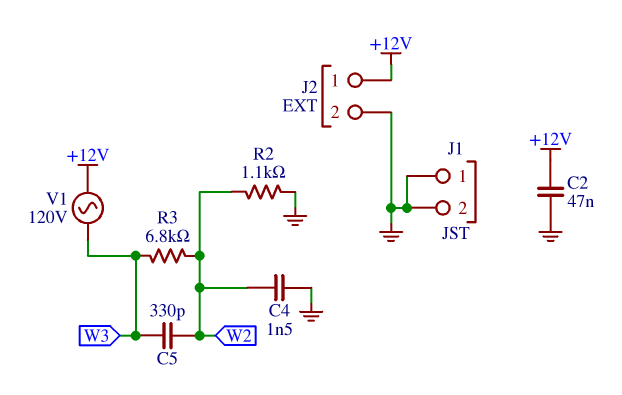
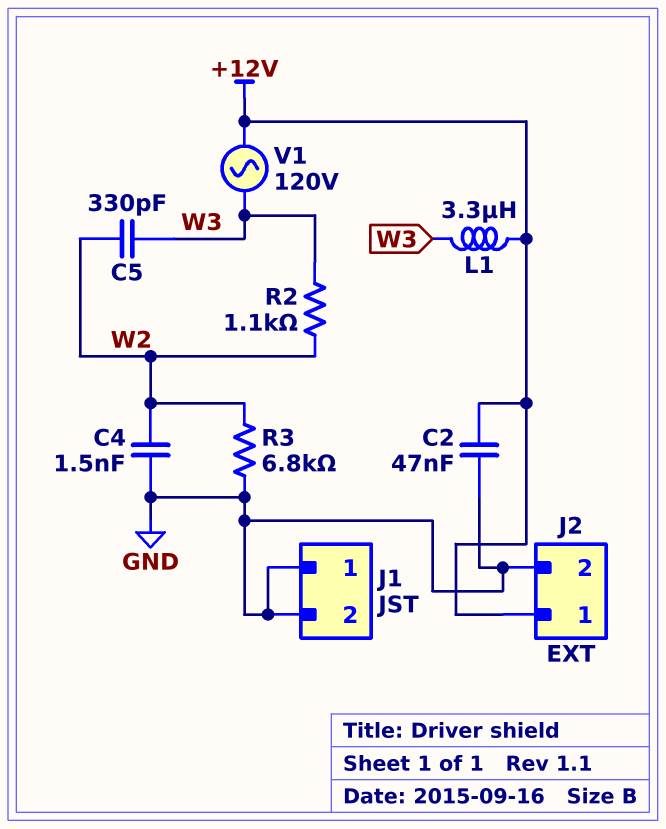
L1: none -> 3.3uH (+12V, W3)
R2: 1.1k (GND, W2) -> 1.1k (W2, W3)
R3: 6.8k (W2, W3) -> 6.8k (GND, W2)

